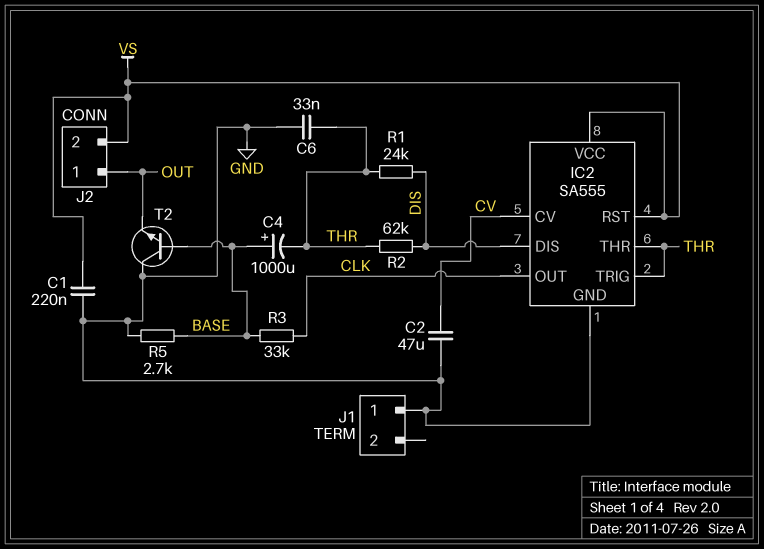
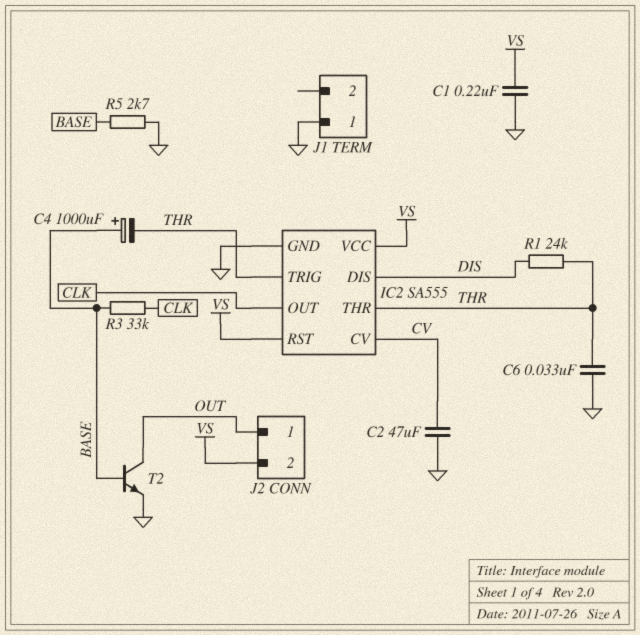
R2: 62k (DIS, THR) -> none
T2: NPN (B BASE, C GND, E OUT) -> NPN (B BASE, C OUT, E GND)

